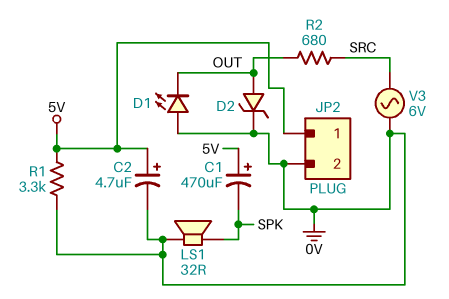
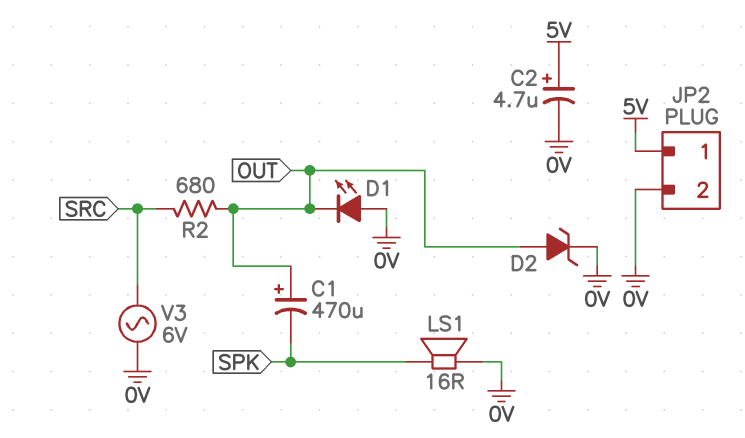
C1: 470uF (plus 5V, minus SPK) -> 470uF (plus OUT, minus SPK)
LS1: speaker 32R (0V, SPK) -> speaker 16R (0V, SPK)
R1: 3.3k (0V, 5V) -> none

